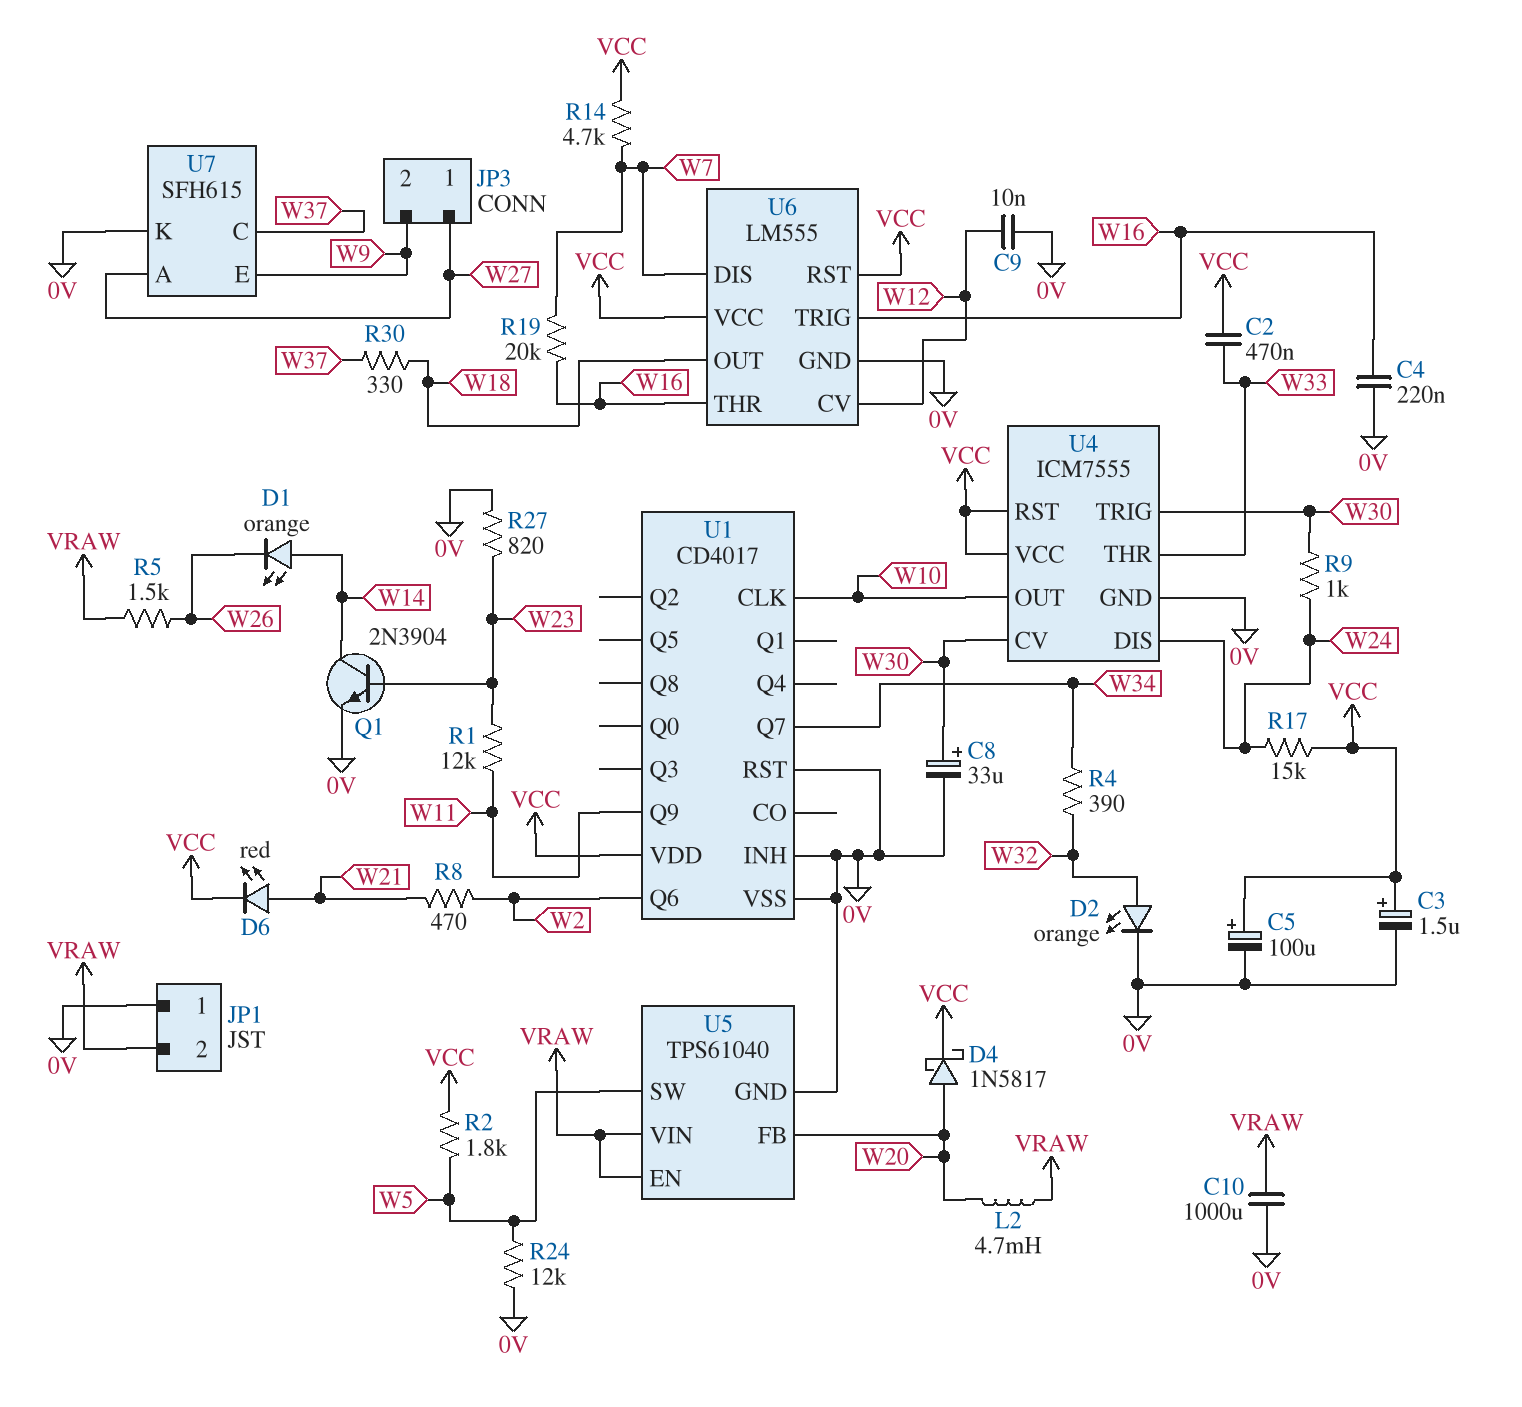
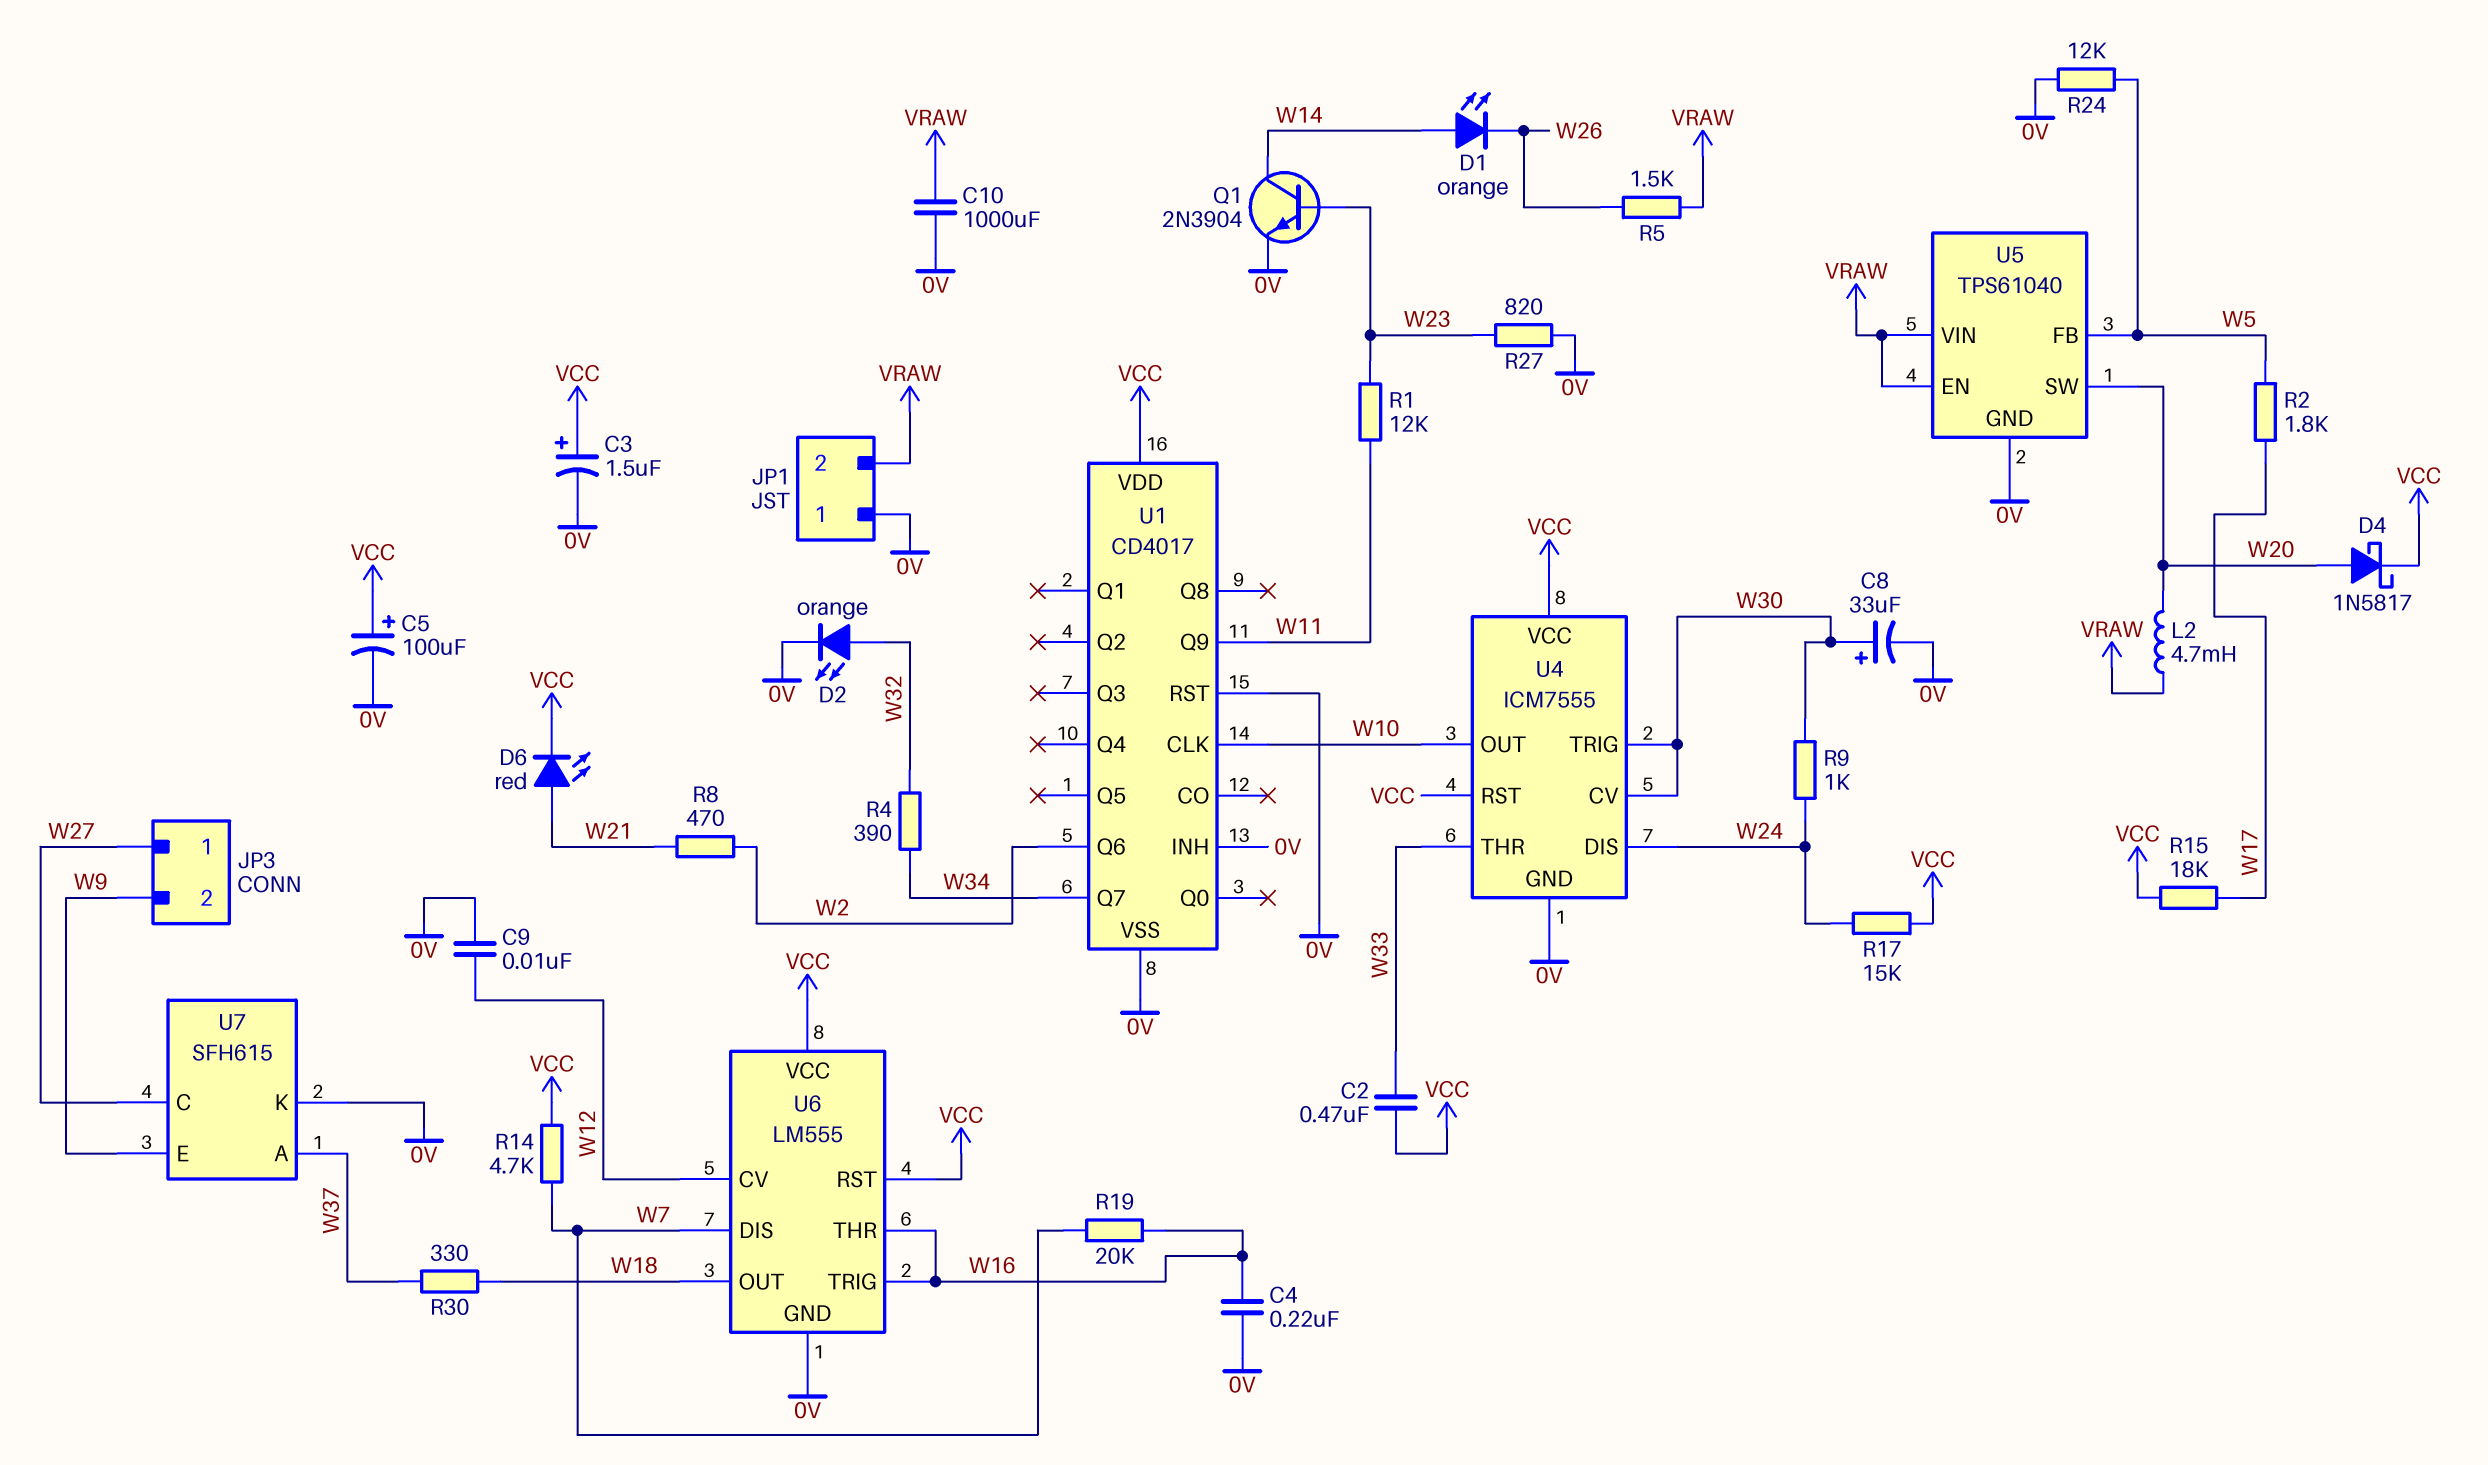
R2: 1.8k (VCC, W5) -> 1.8k (W5, W17)
R15: none -> 18k (VCC, W17)
U5 pin FB: W20 -> W5
U5 pin SW: W5 -> W20
U7 pin A: W27 -> W37
U7 pin C: W37 -> W27

